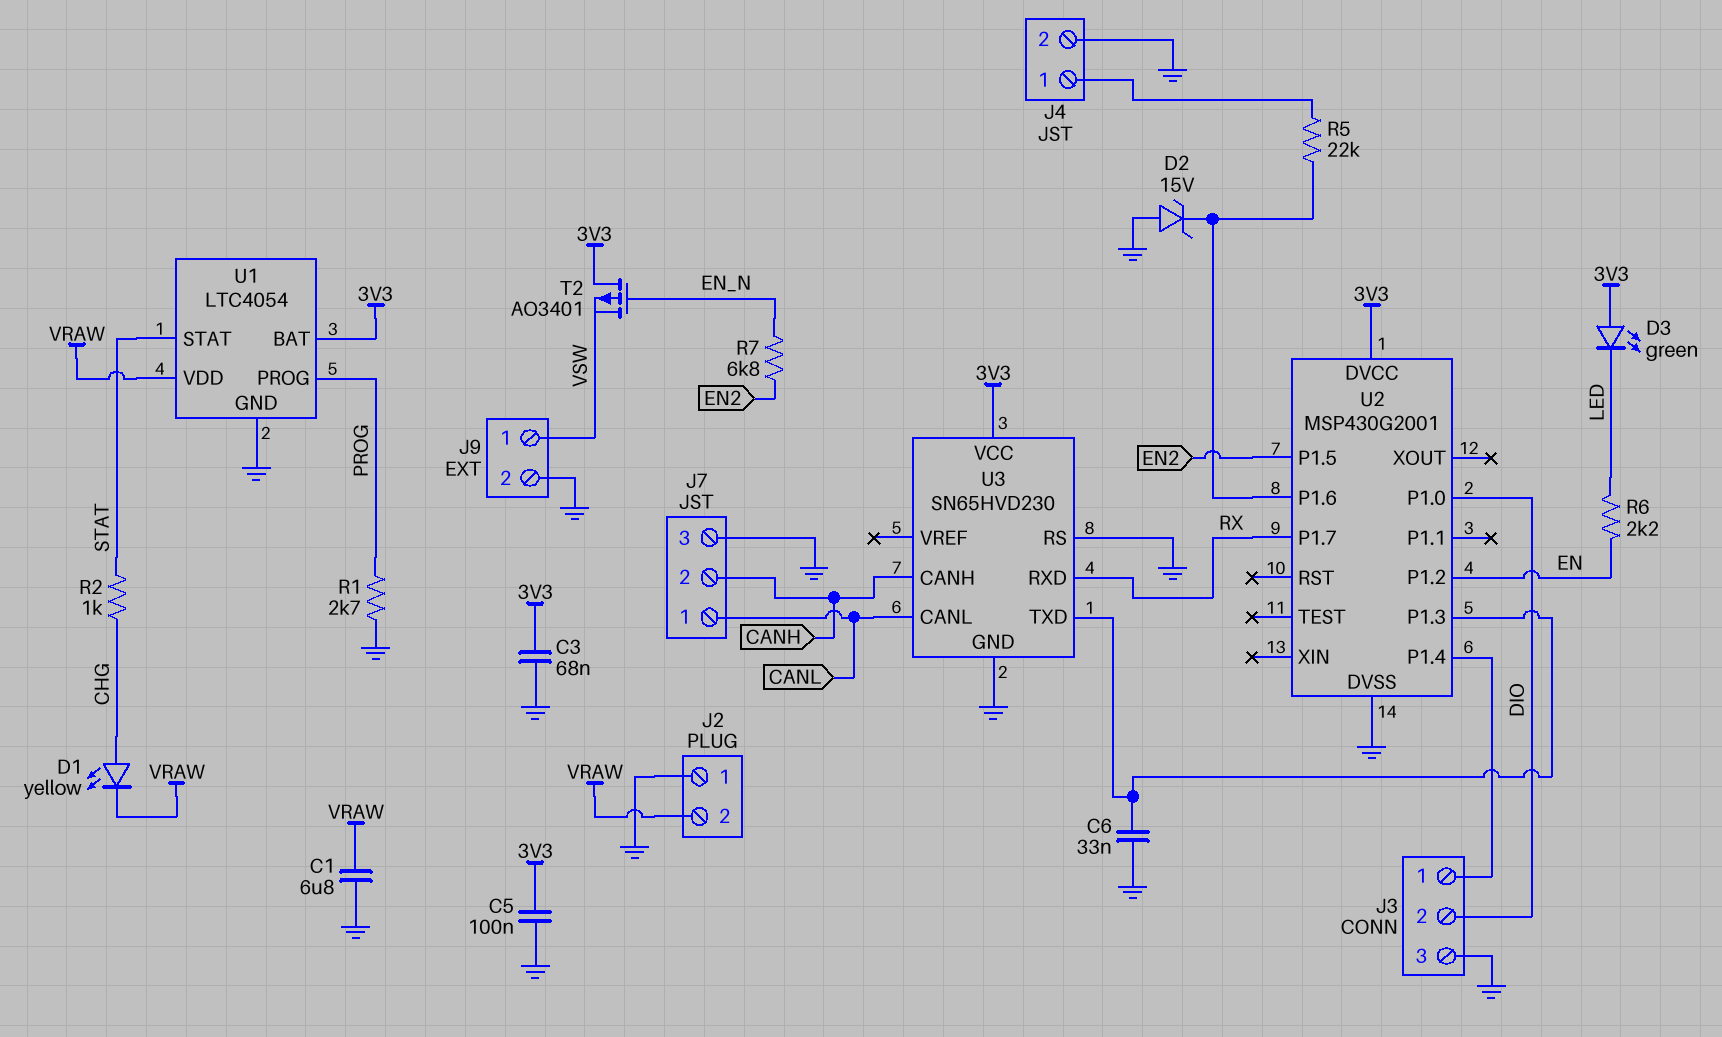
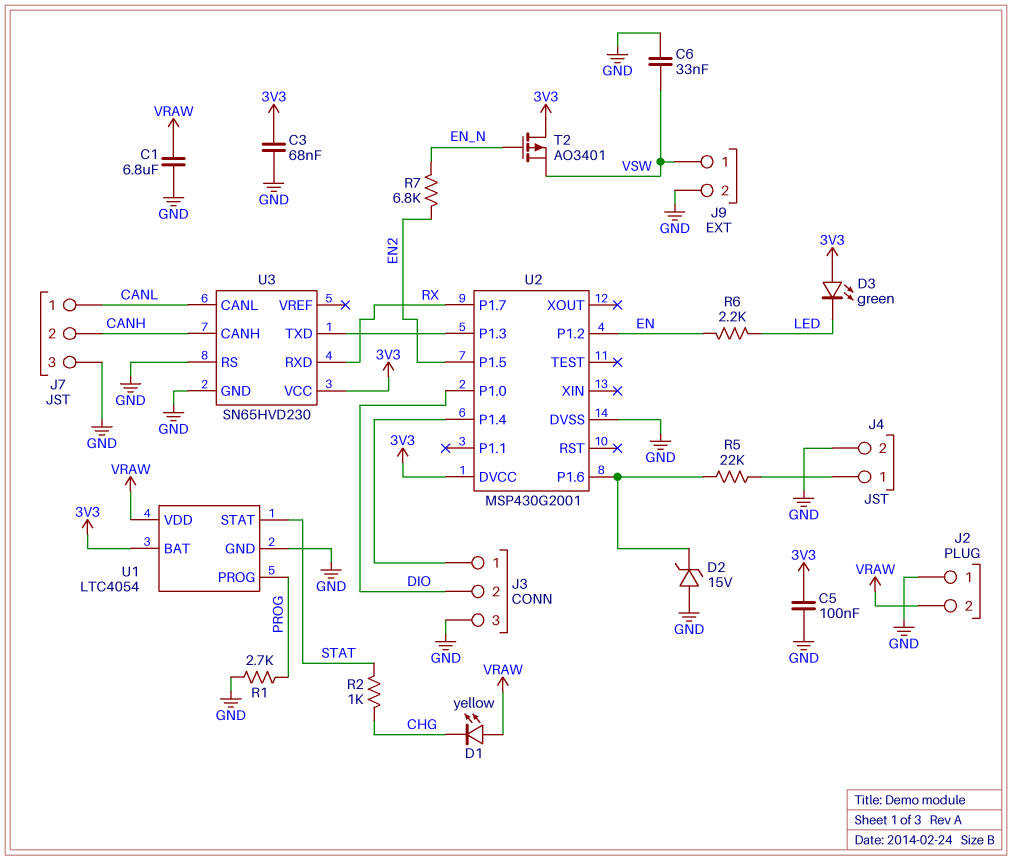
C6: 33nF (GND, U2/P1.3) -> 33nF (GND, VSW)
D1: LED yellow (A CHG, K VRAW) -> LED yellow (A VRAW, K CHG)

